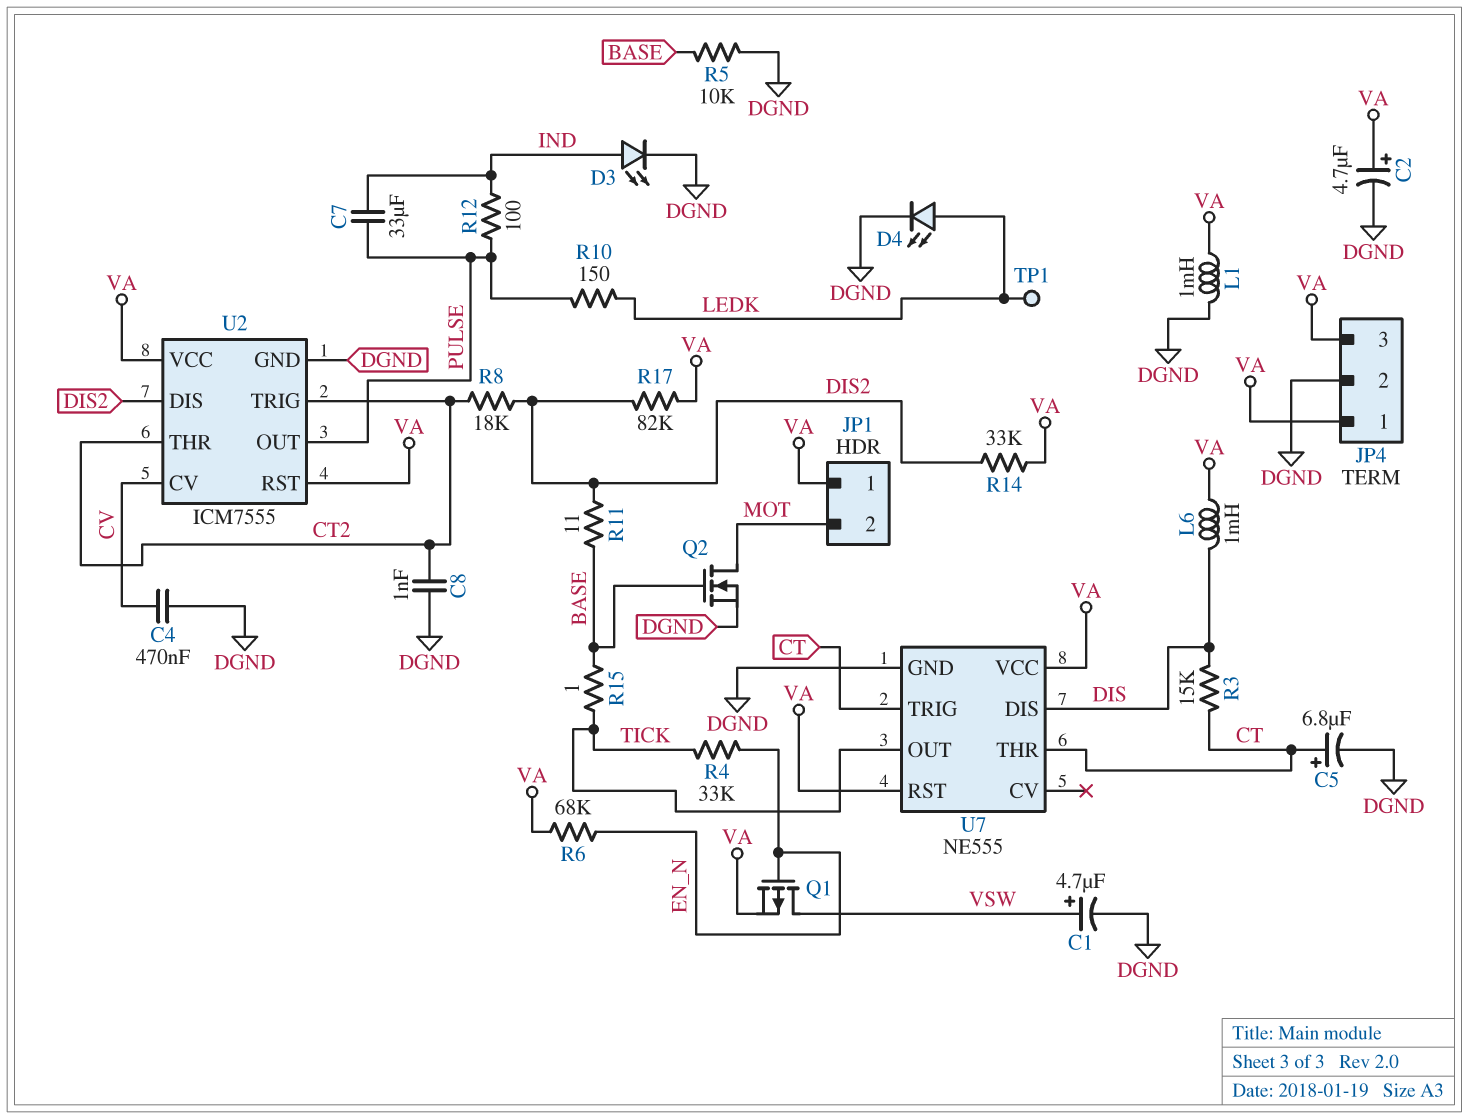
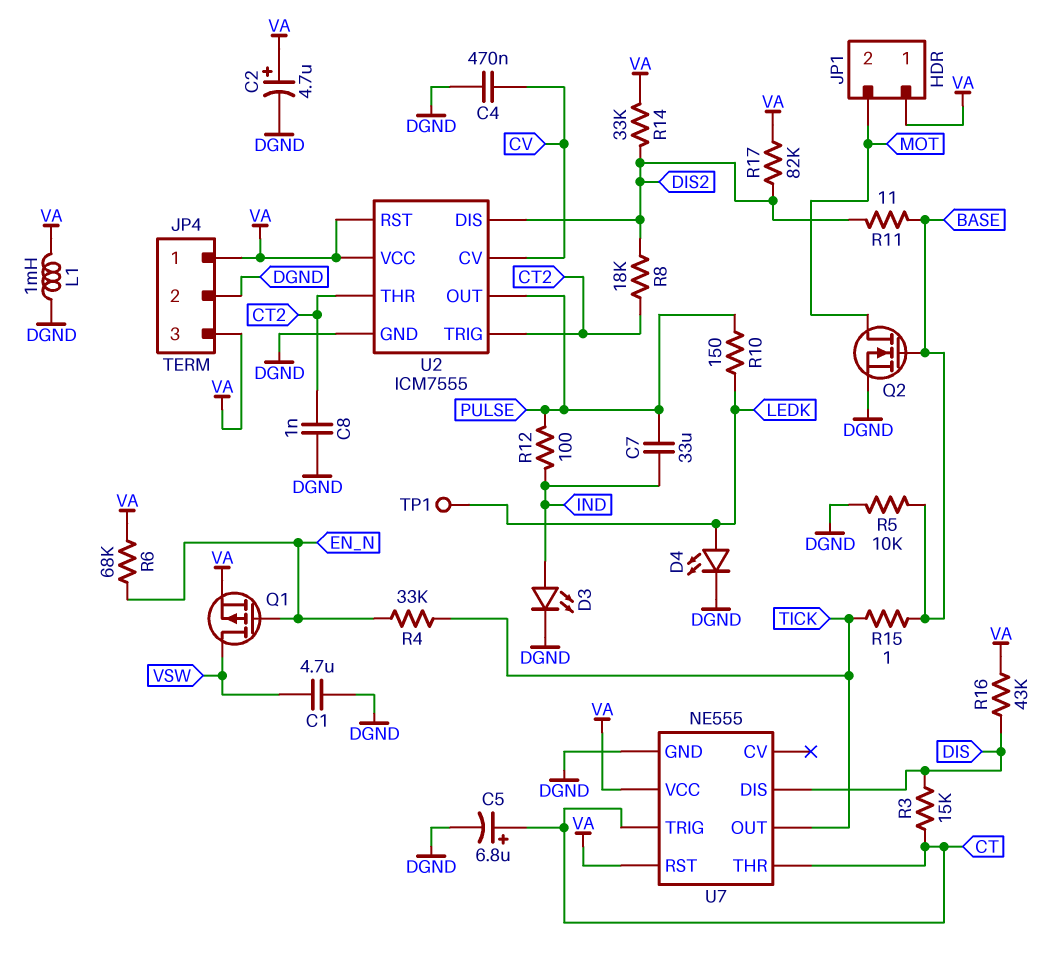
C1: 4.7uF (plus VSW, minus DGND) -> 4.7uF (DGND, VSW)
L6: 1mH (DIS, VA) -> none
R16: none -> 43k (DIS, VA)

